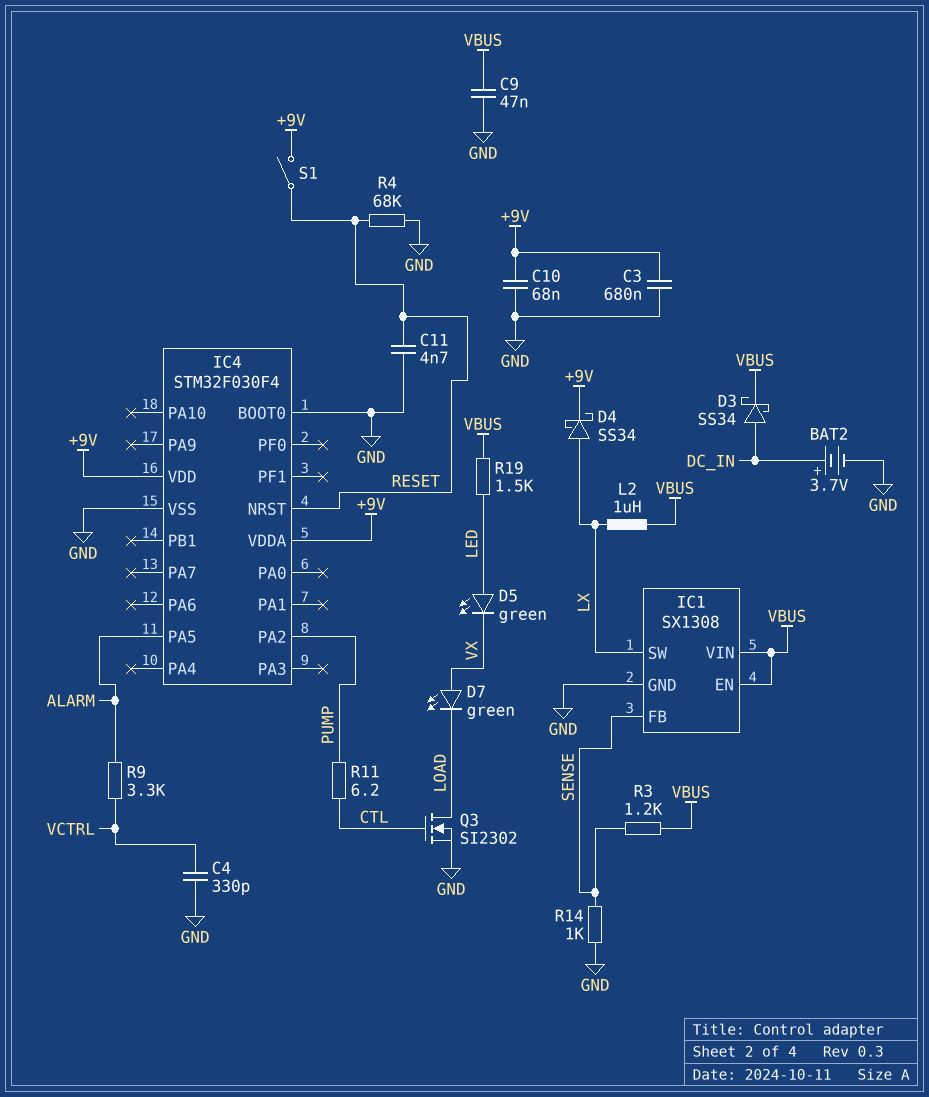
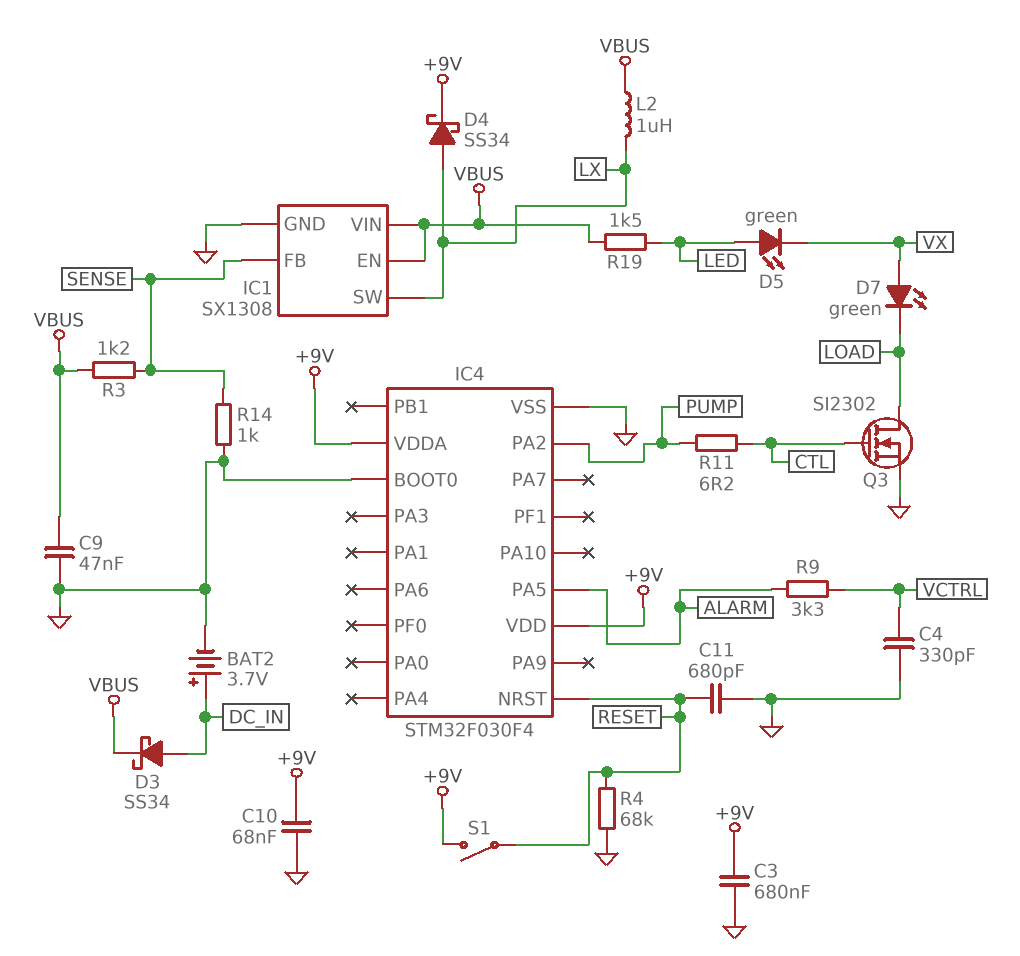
C11: 4.7nF (GND, RESET) -> 680pF (GND, RESET)

